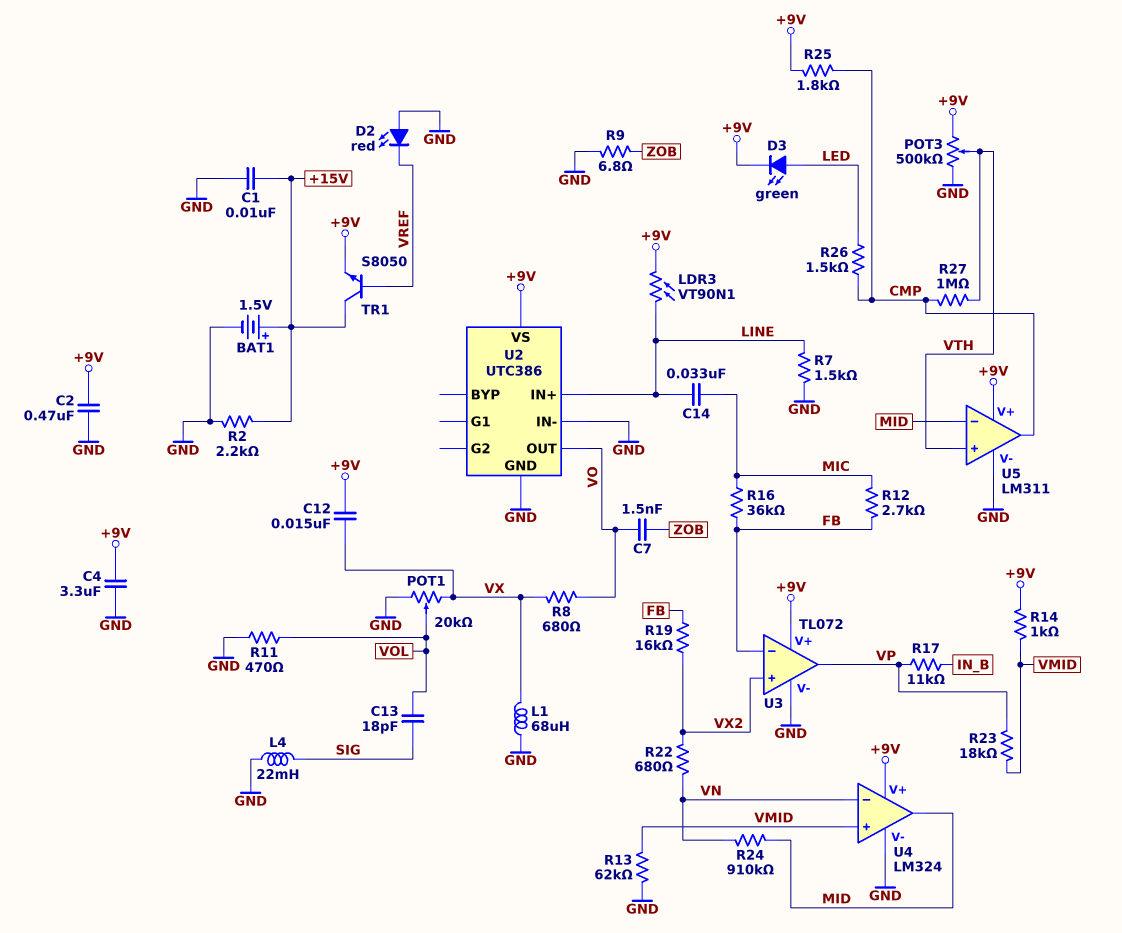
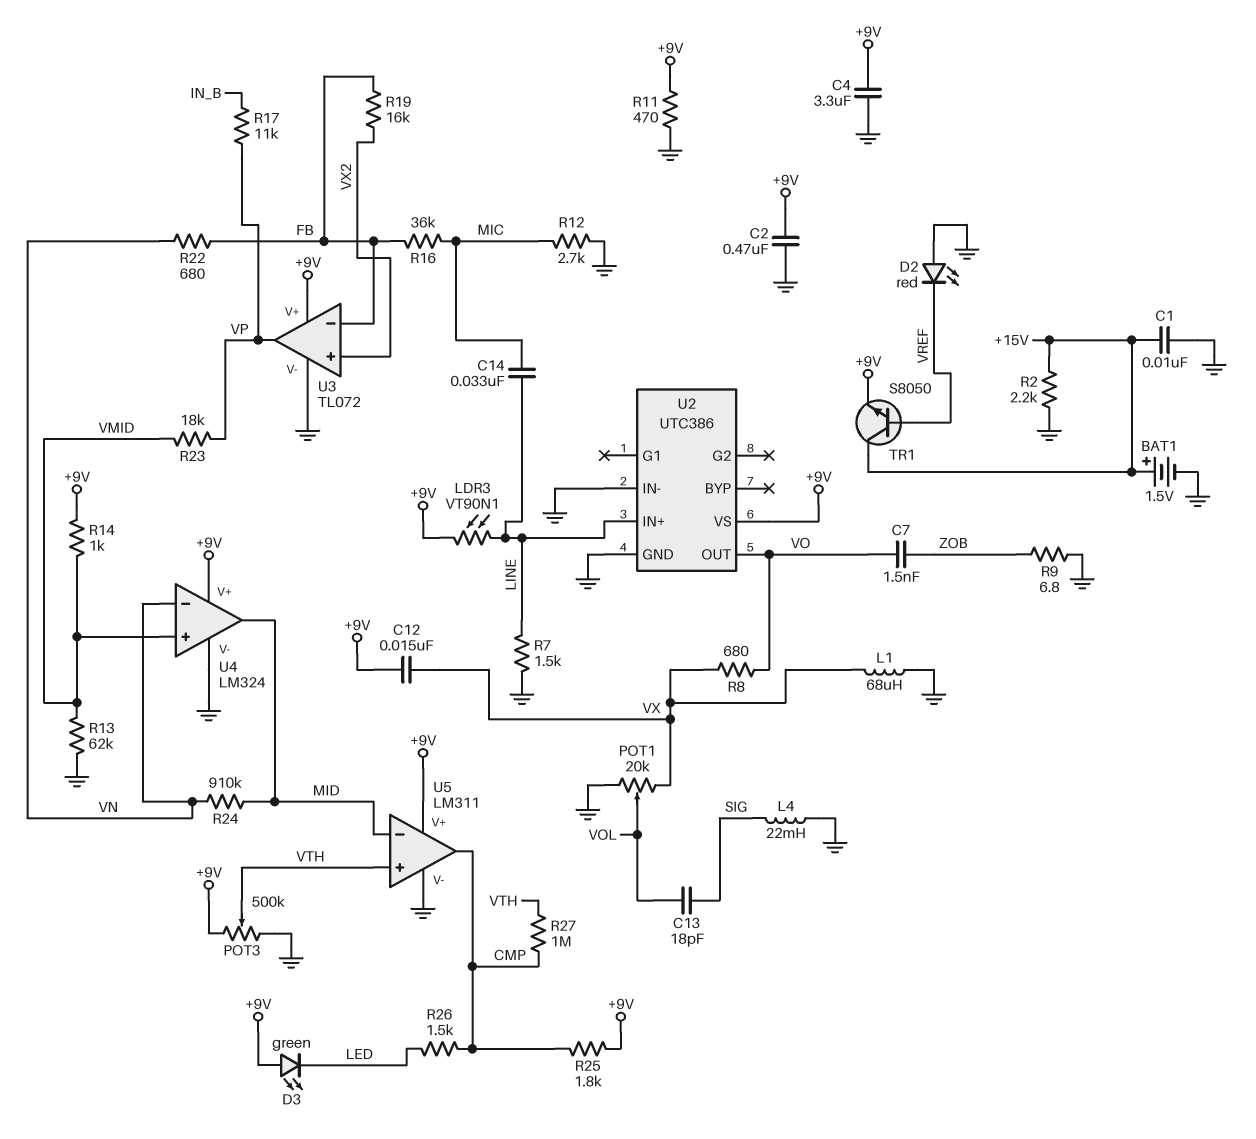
D3: LED green (A LED, K +9V) -> LED green (A +9V, K LED)
R11: 470 (GND, VOL) -> 470 (+9V, GND)
R12: 2.7k (FB, MIC) -> 2.7k (GND, MIC)
R22: 680 (VN, VX2) -> 680 (FB, VN)

